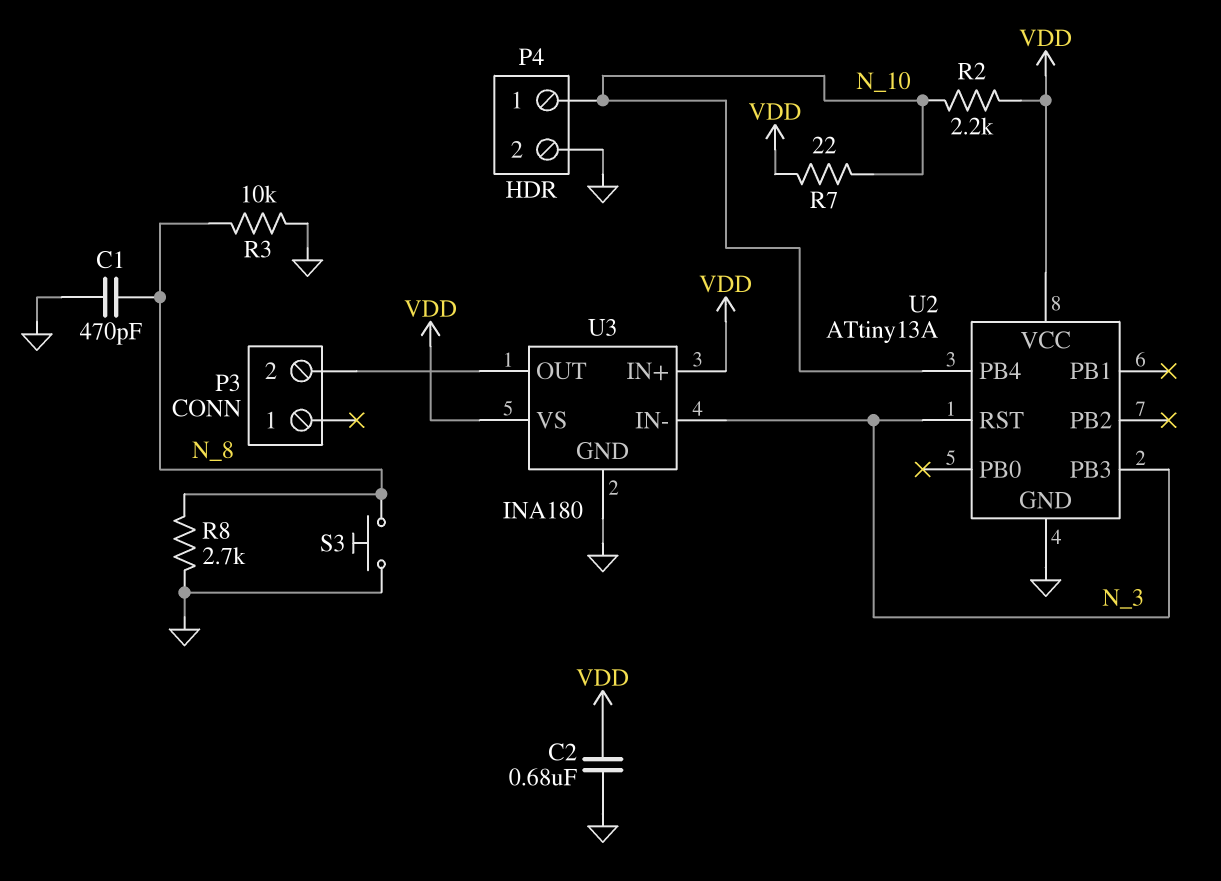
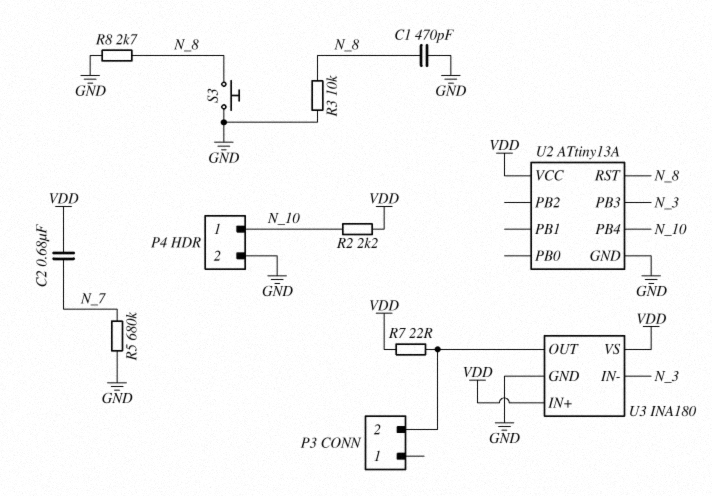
C2: 680nF (GND, VDD) -> 680nF (N_7, VDD)
R5: none -> 680k (GND, N_7)
R7: 22 (N_10, VDD) -> 22 (P3/2, VDD)
U2 pin RST: N_3 -> N_8

